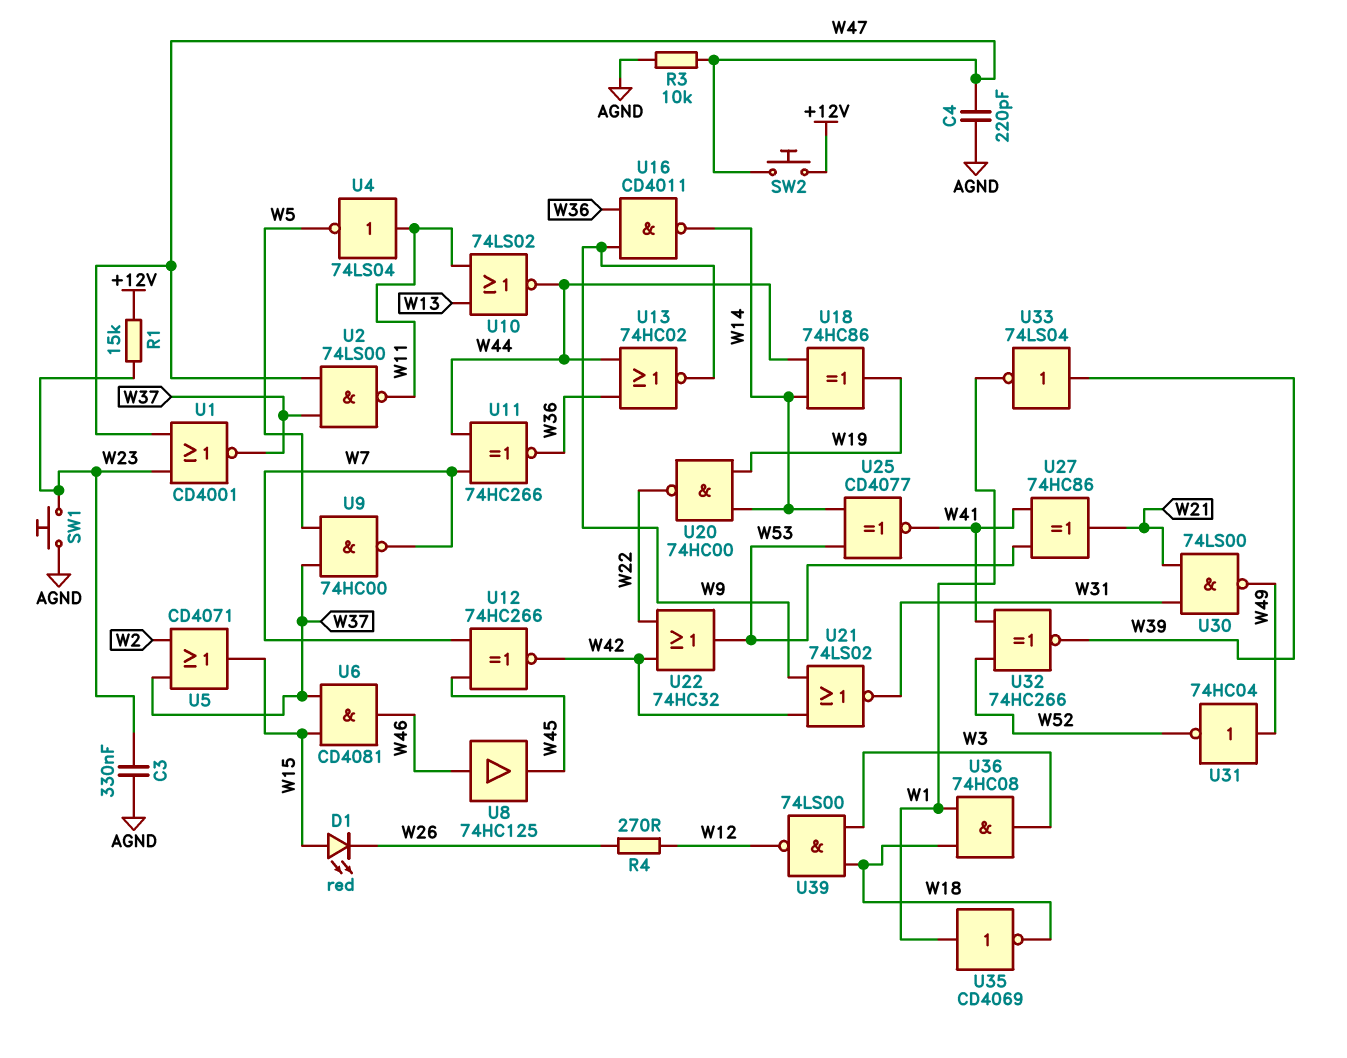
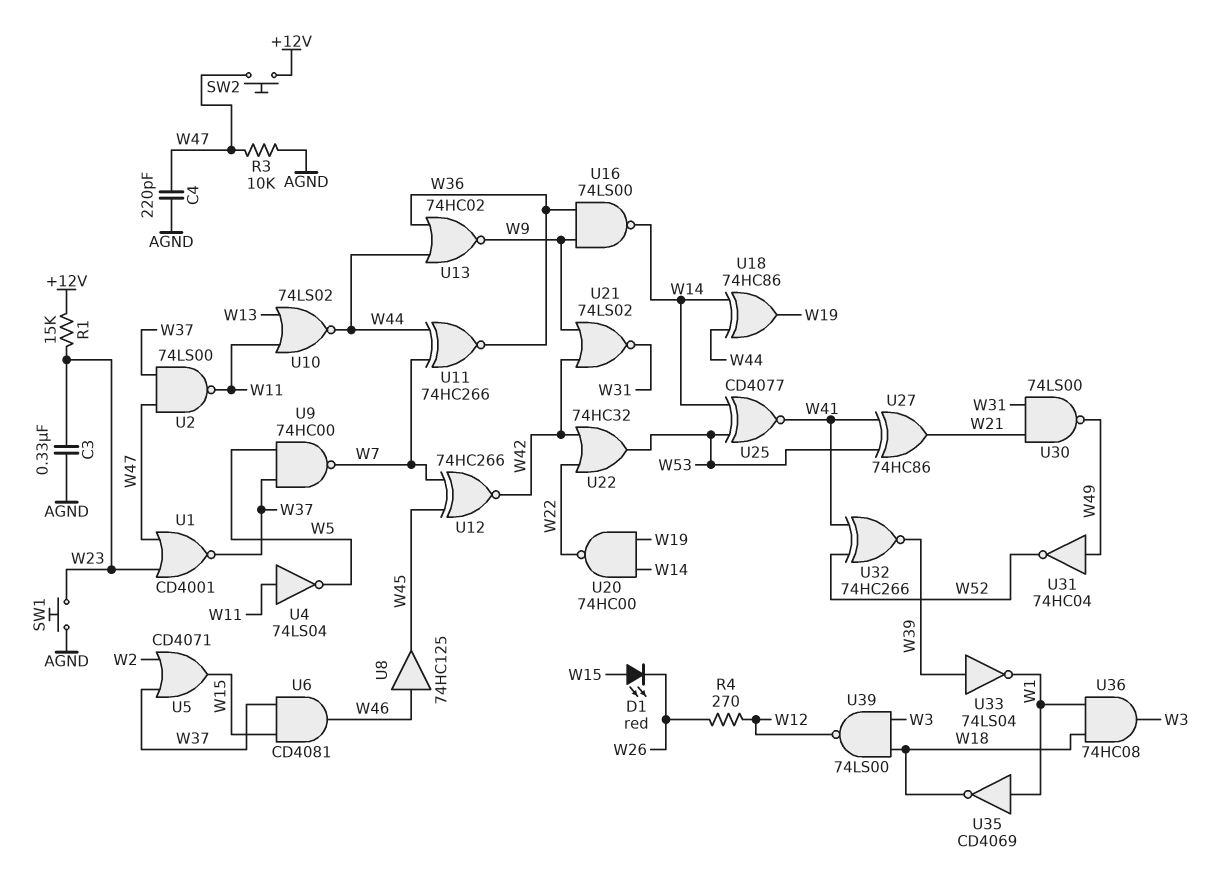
U16: NAND CD4011 (in W9, in W36, out W14) -> NAND 74LS00 (in W9, in W36, out W14)

